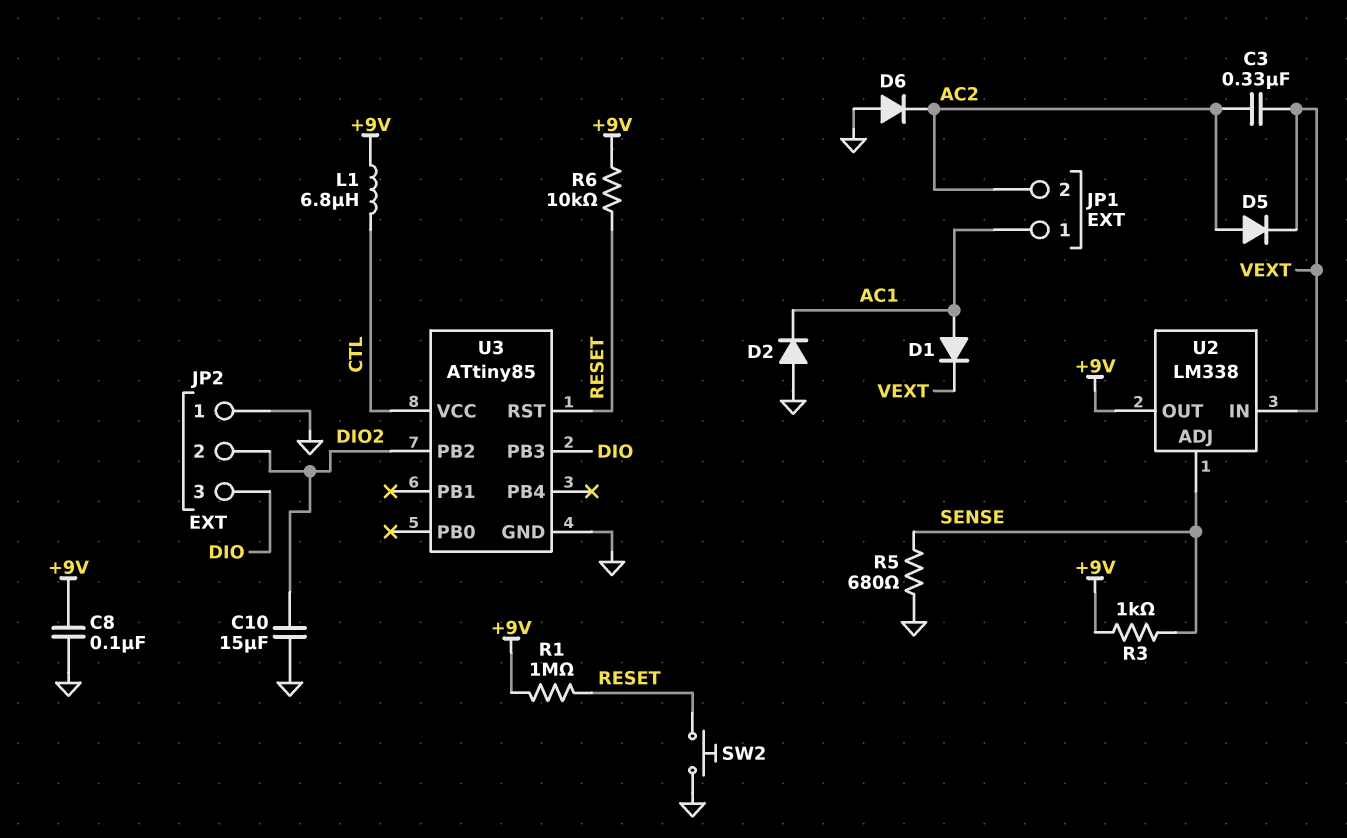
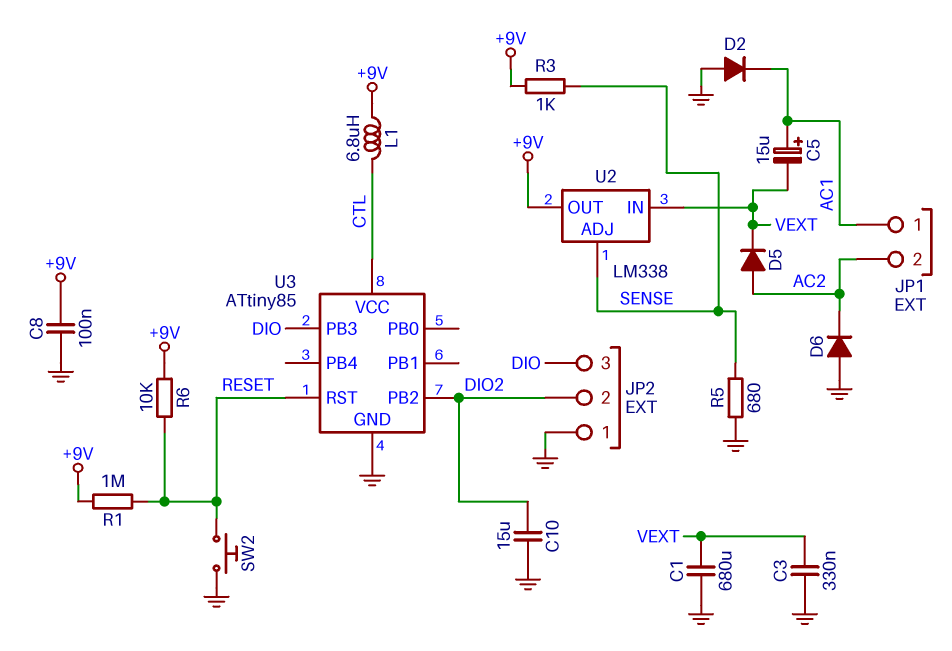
C1: none -> 680uF (GND, VEXT)
C3: 330nF (AC2, VEXT) -> 330nF (GND, VEXT)
C5: none -> 15uF (plus AC1, minus VEXT)
D1: diode (A AC1, K VEXT) -> none

